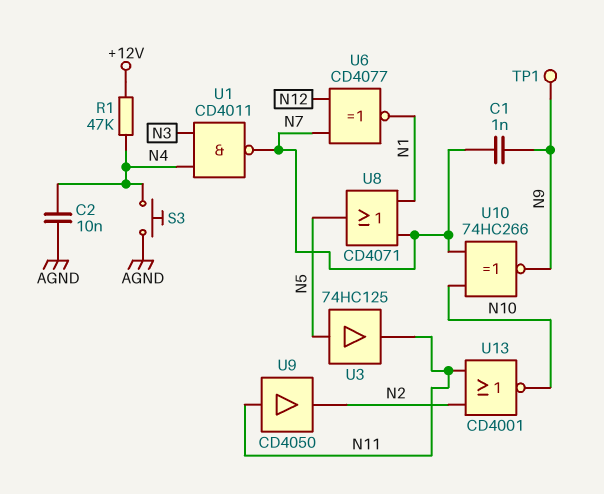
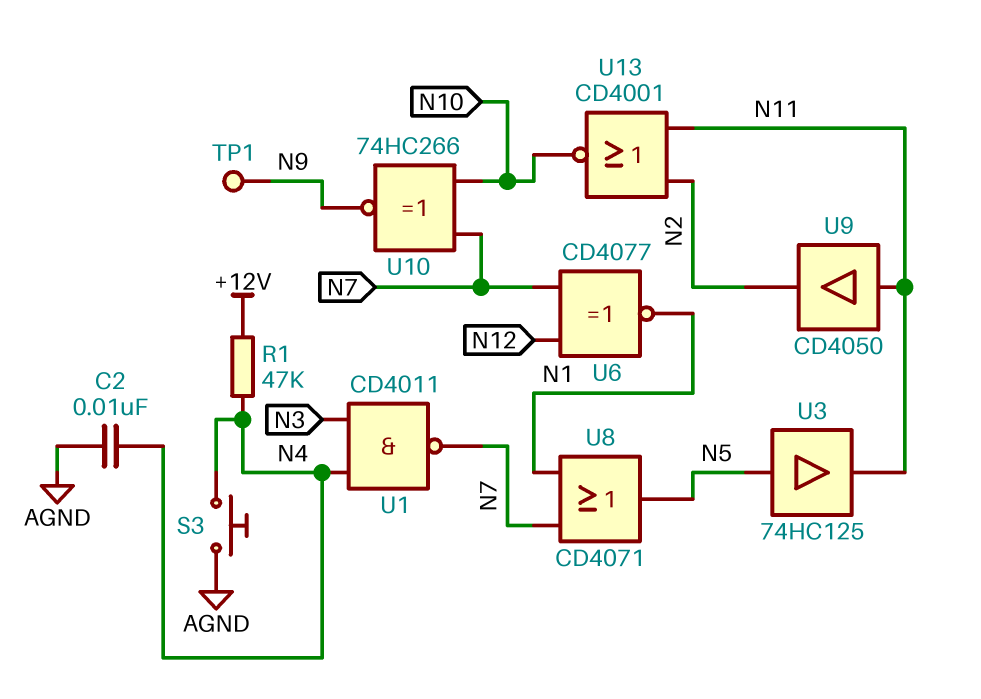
C1: 1nF (N7, N9) -> none

